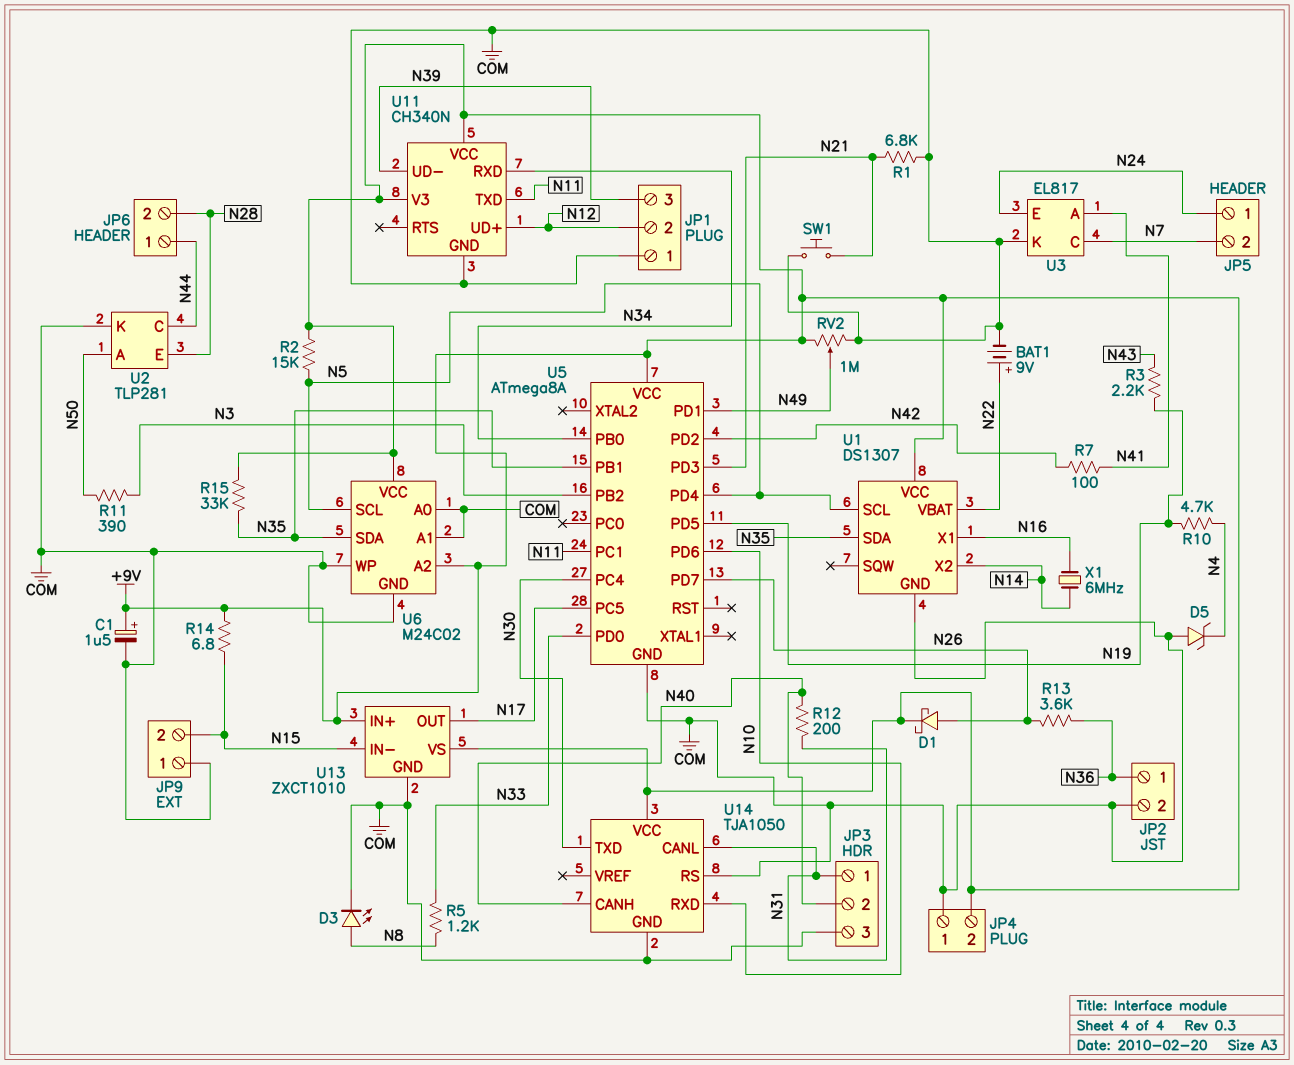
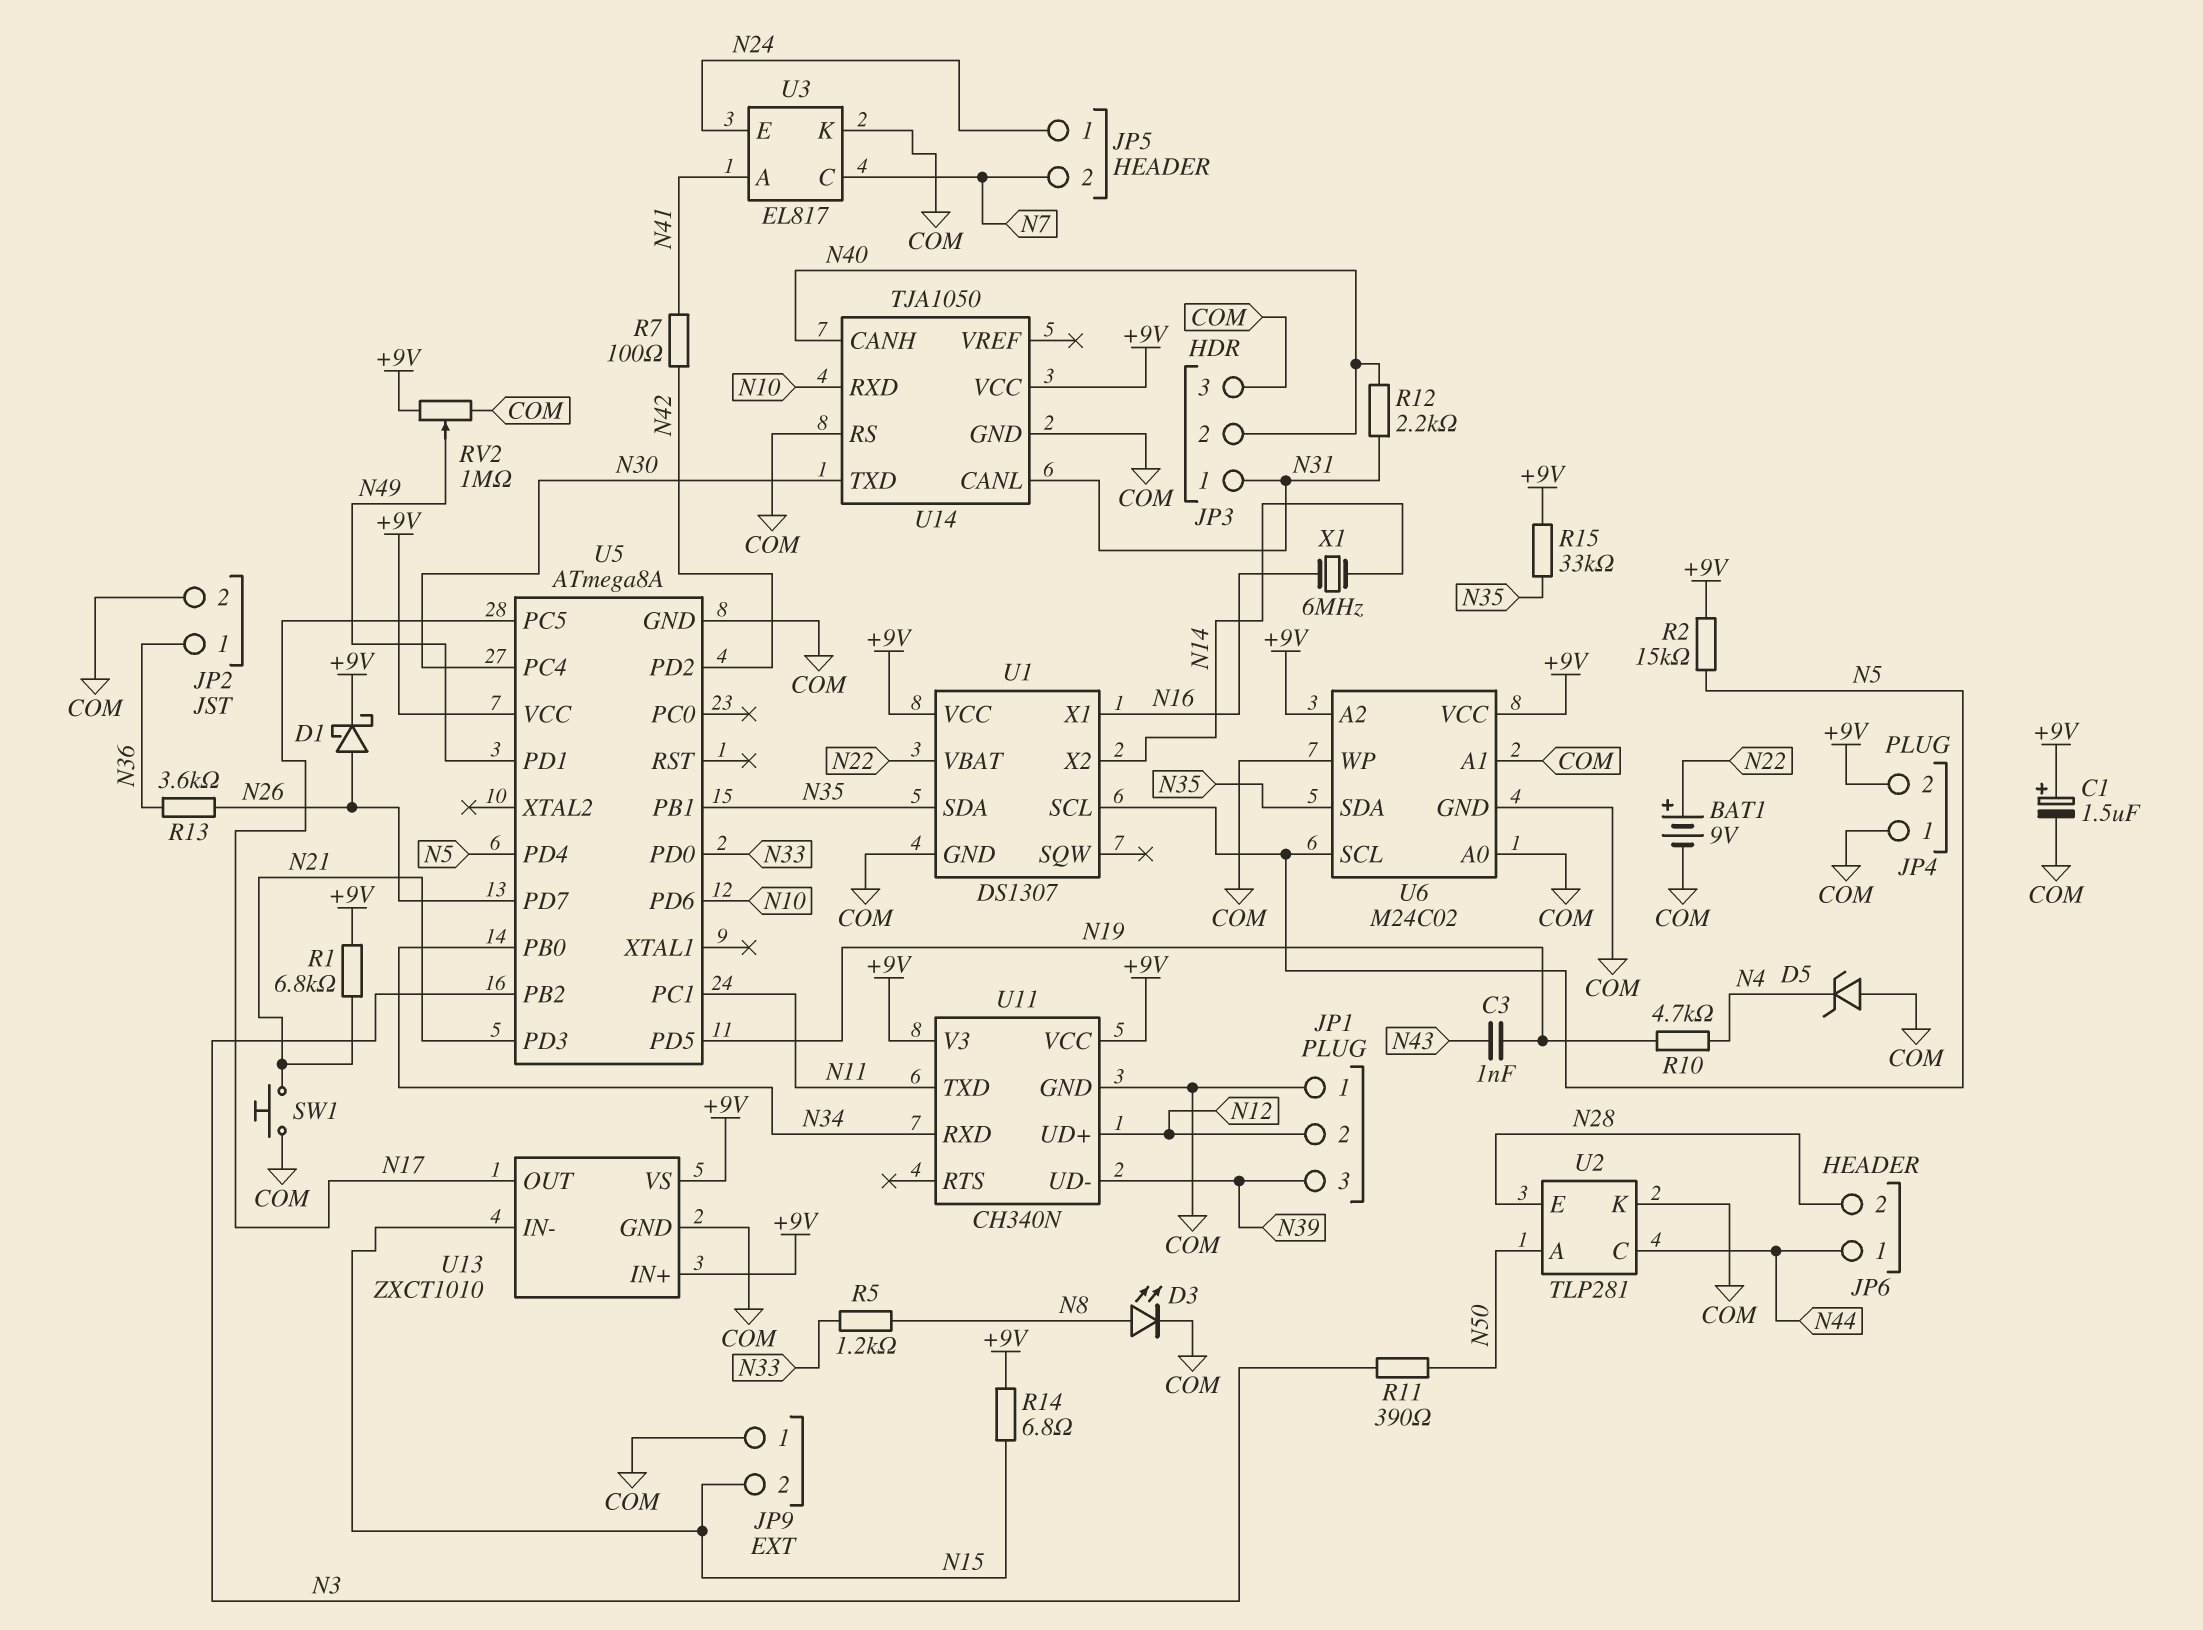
C3: none -> 1nF (N19, N43)
R1: 6.8k (COM, N21) -> 6.8k (+9V, N21)
R3: 2.2k (N19, N43) -> none
R12: 200 (N31, N40) -> 2.2k (N31, N40)

